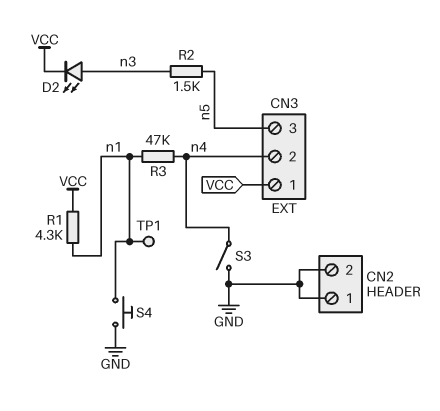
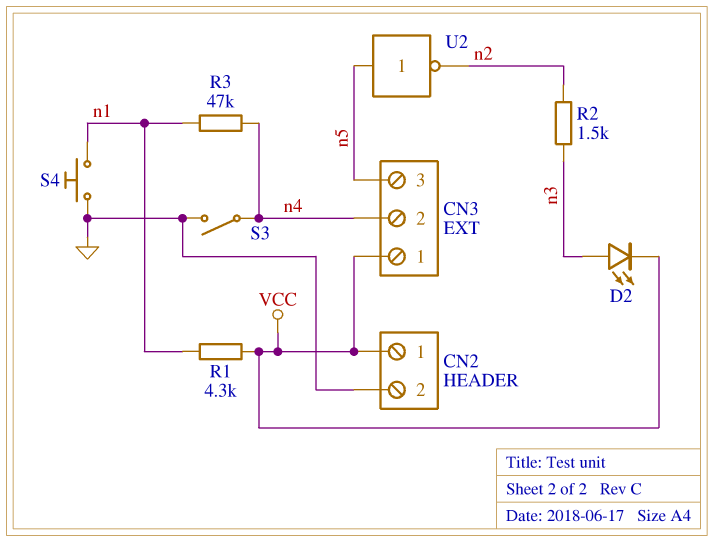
CN2 pin 1: GND -> VCC
R2: 1.5k (n3, n5) -> 1.5k (n2, n3)
TP1: test point (n1) -> none
U2: none -> NOT (in n5, out n2)

